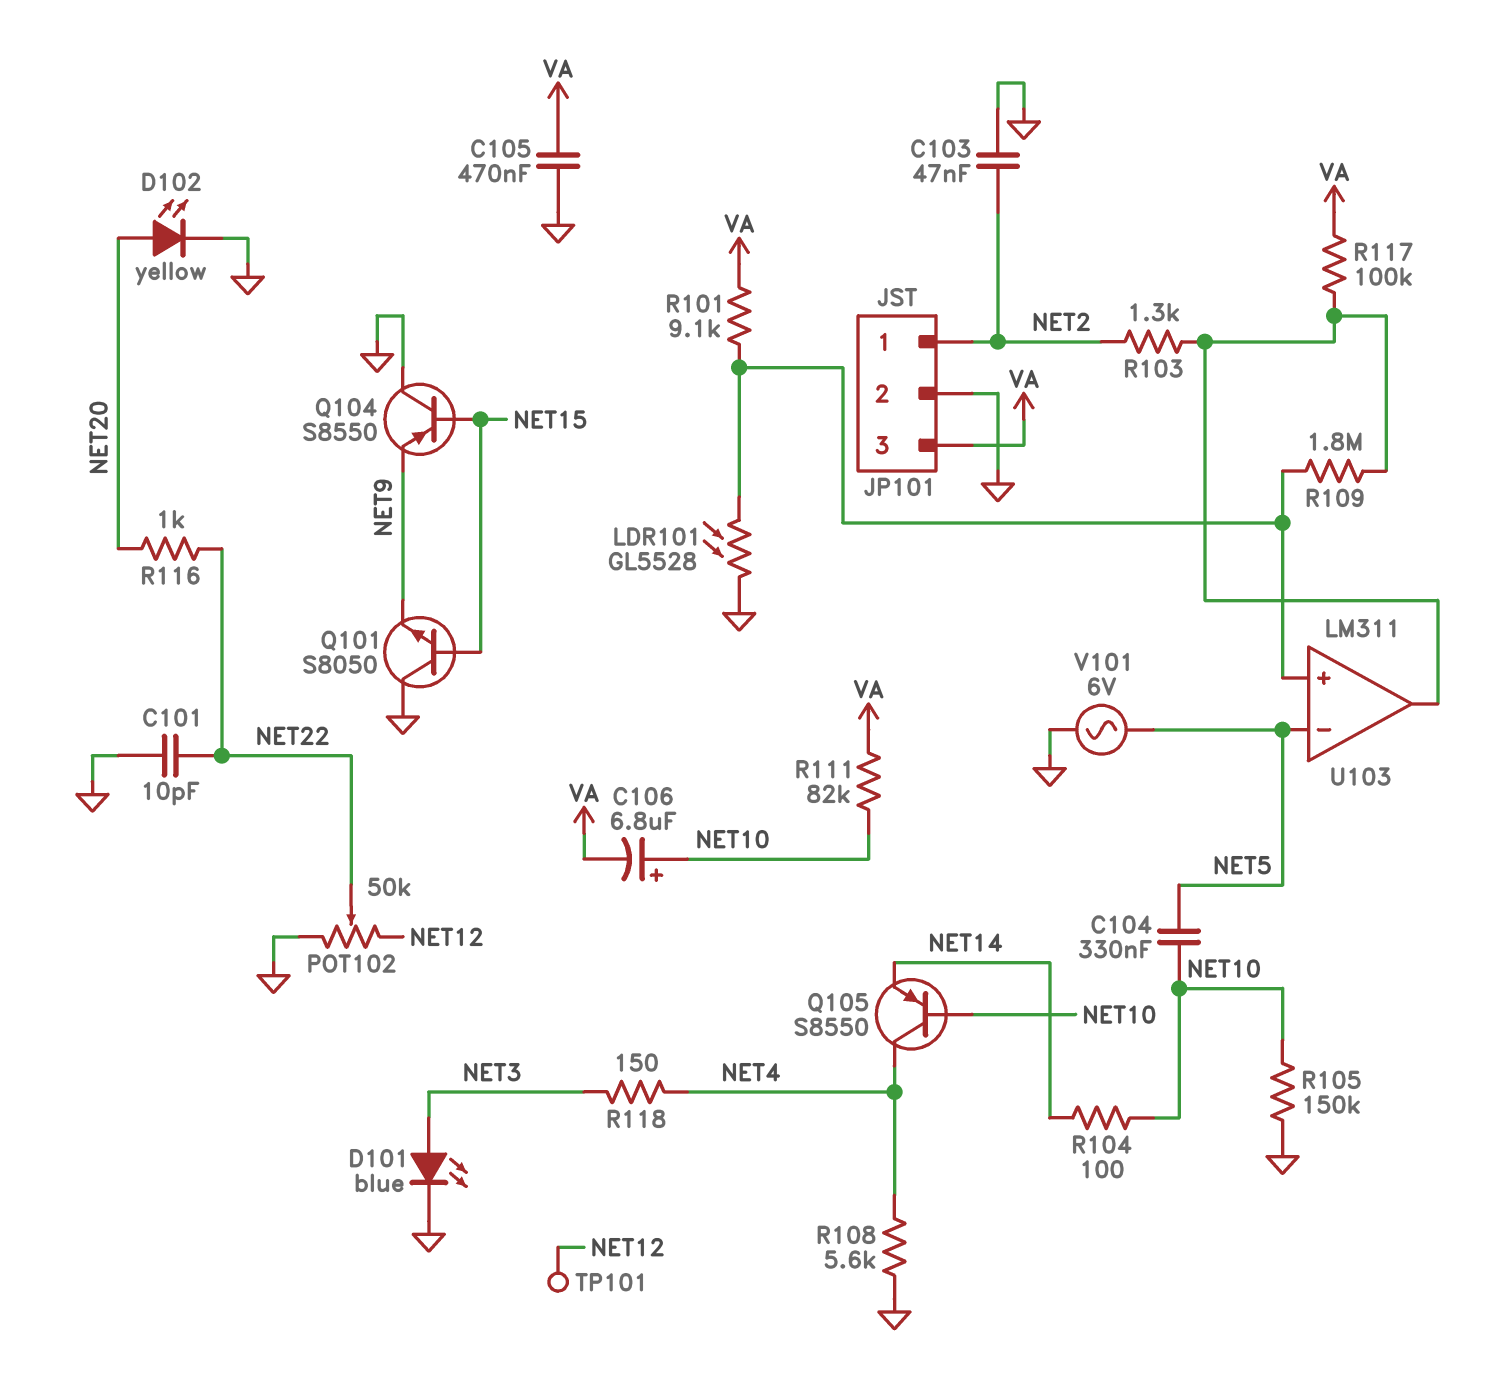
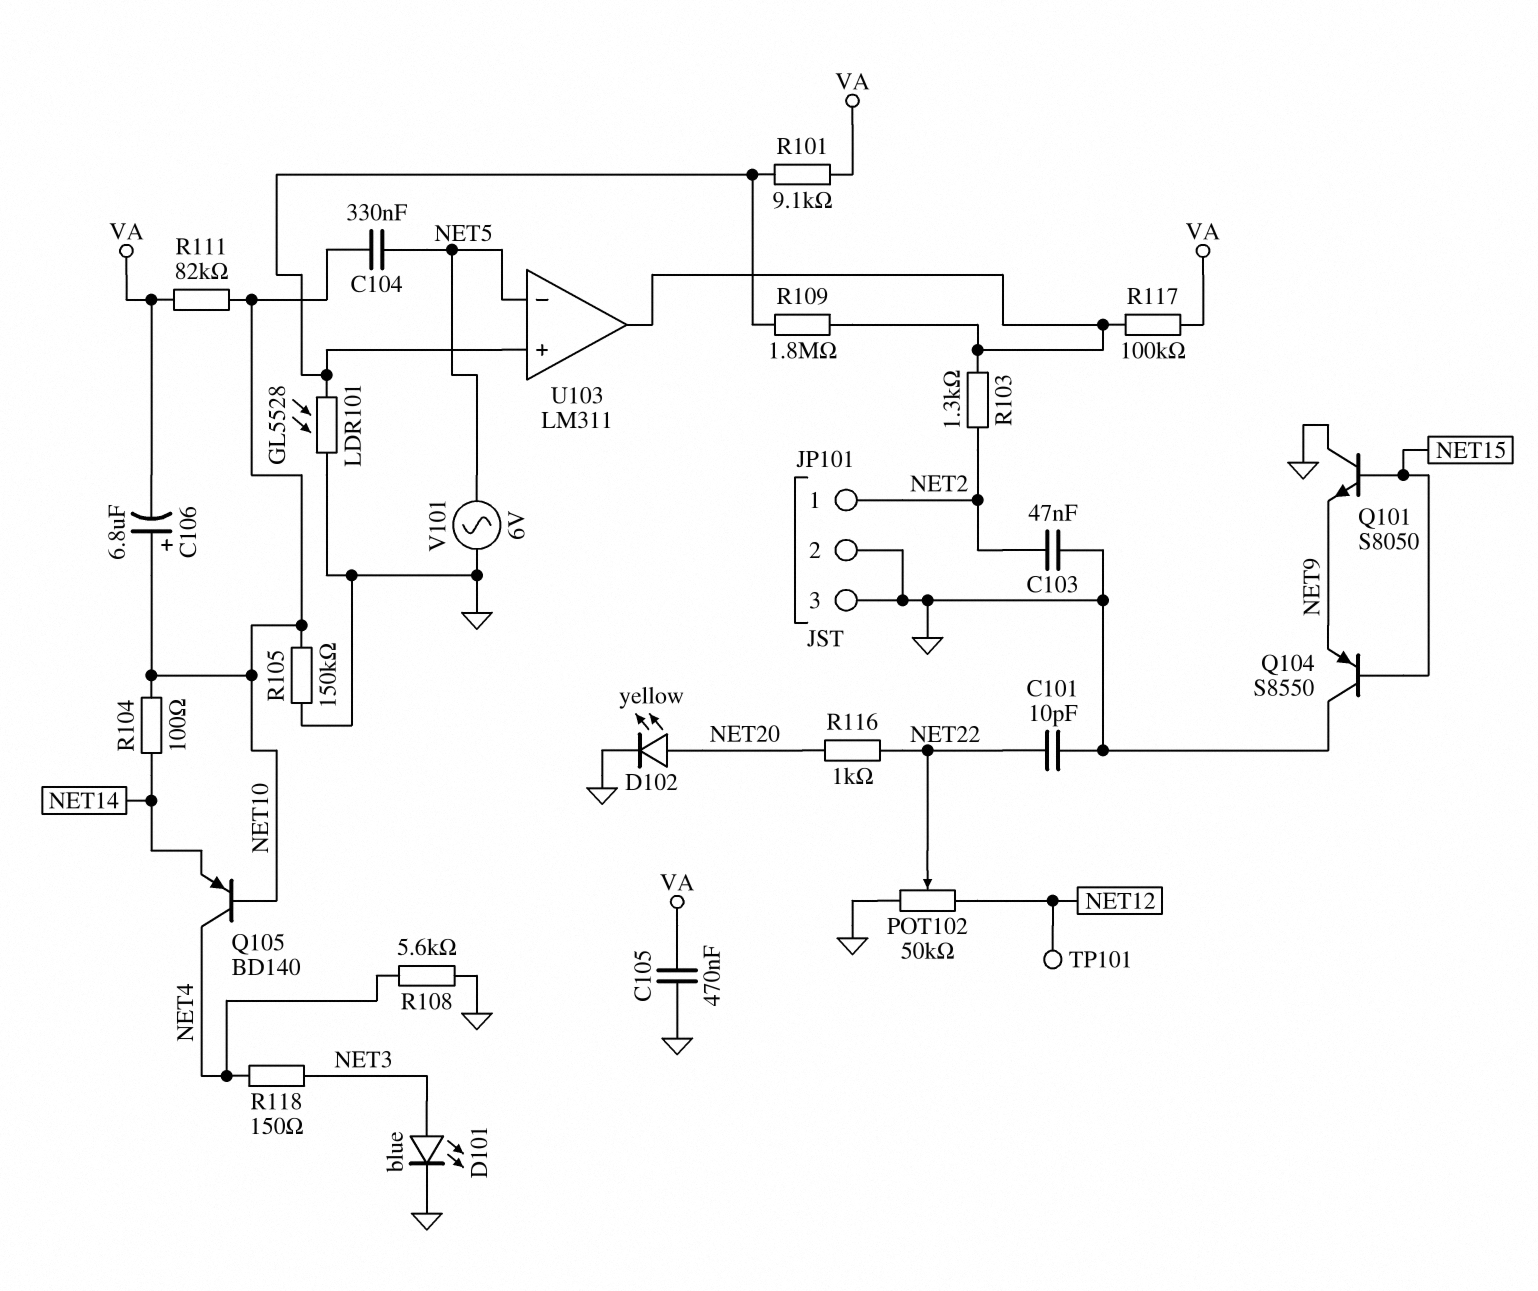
JP101 pin 3: VA -> GND
Q105: PNP S8550 (B NET10, C NET4, E NET14) -> PNP BD140 (B NET10, C NET4, E NET14)

